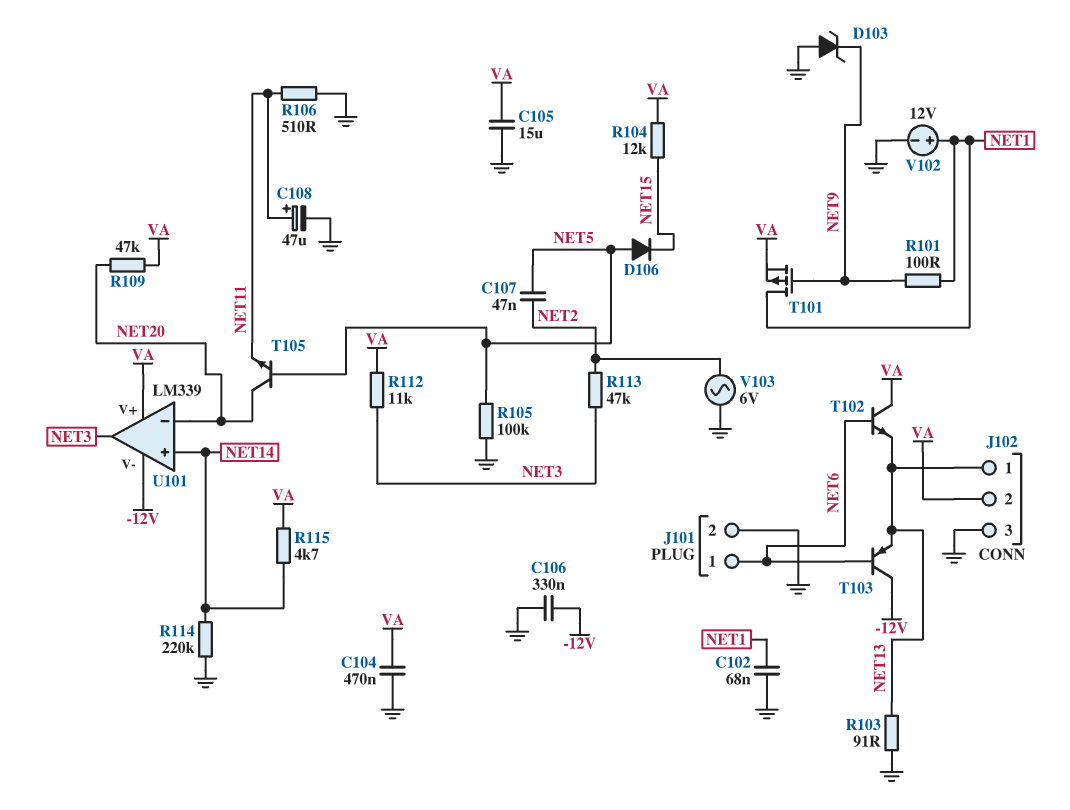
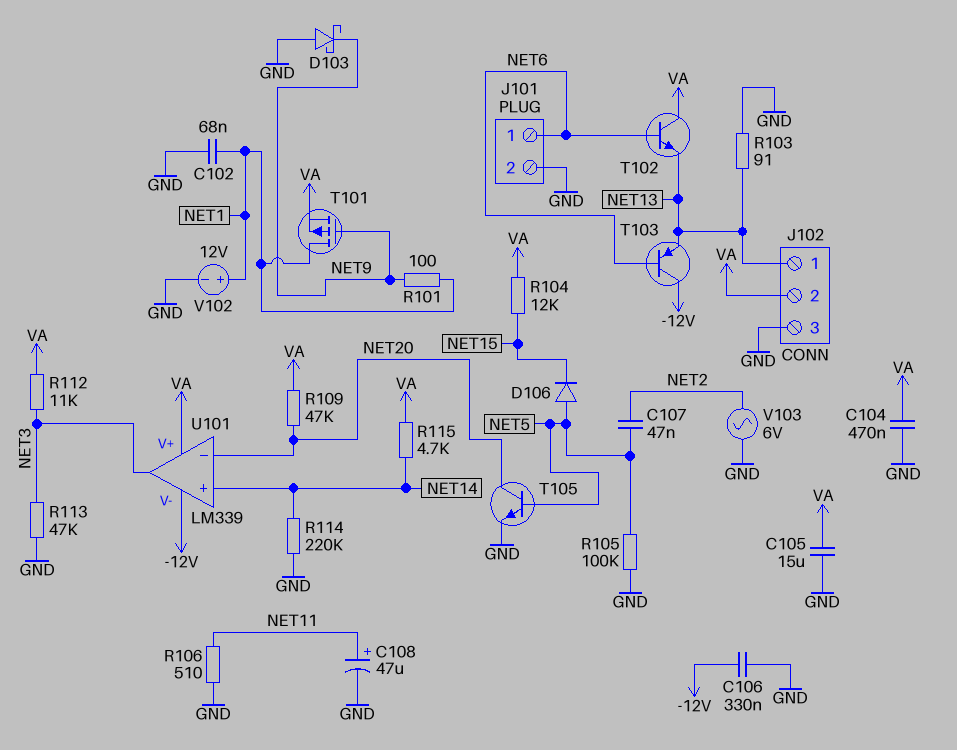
D103: zener (A GND, K NET9) -> schottky (A GND, K NET9)
R113: 47k (NET2, NET3) -> 47k (GND, NET3)
T105: NPN (B NET5, C NET20, E NET11) -> NPN (B NET5, C NET20, E GND)

